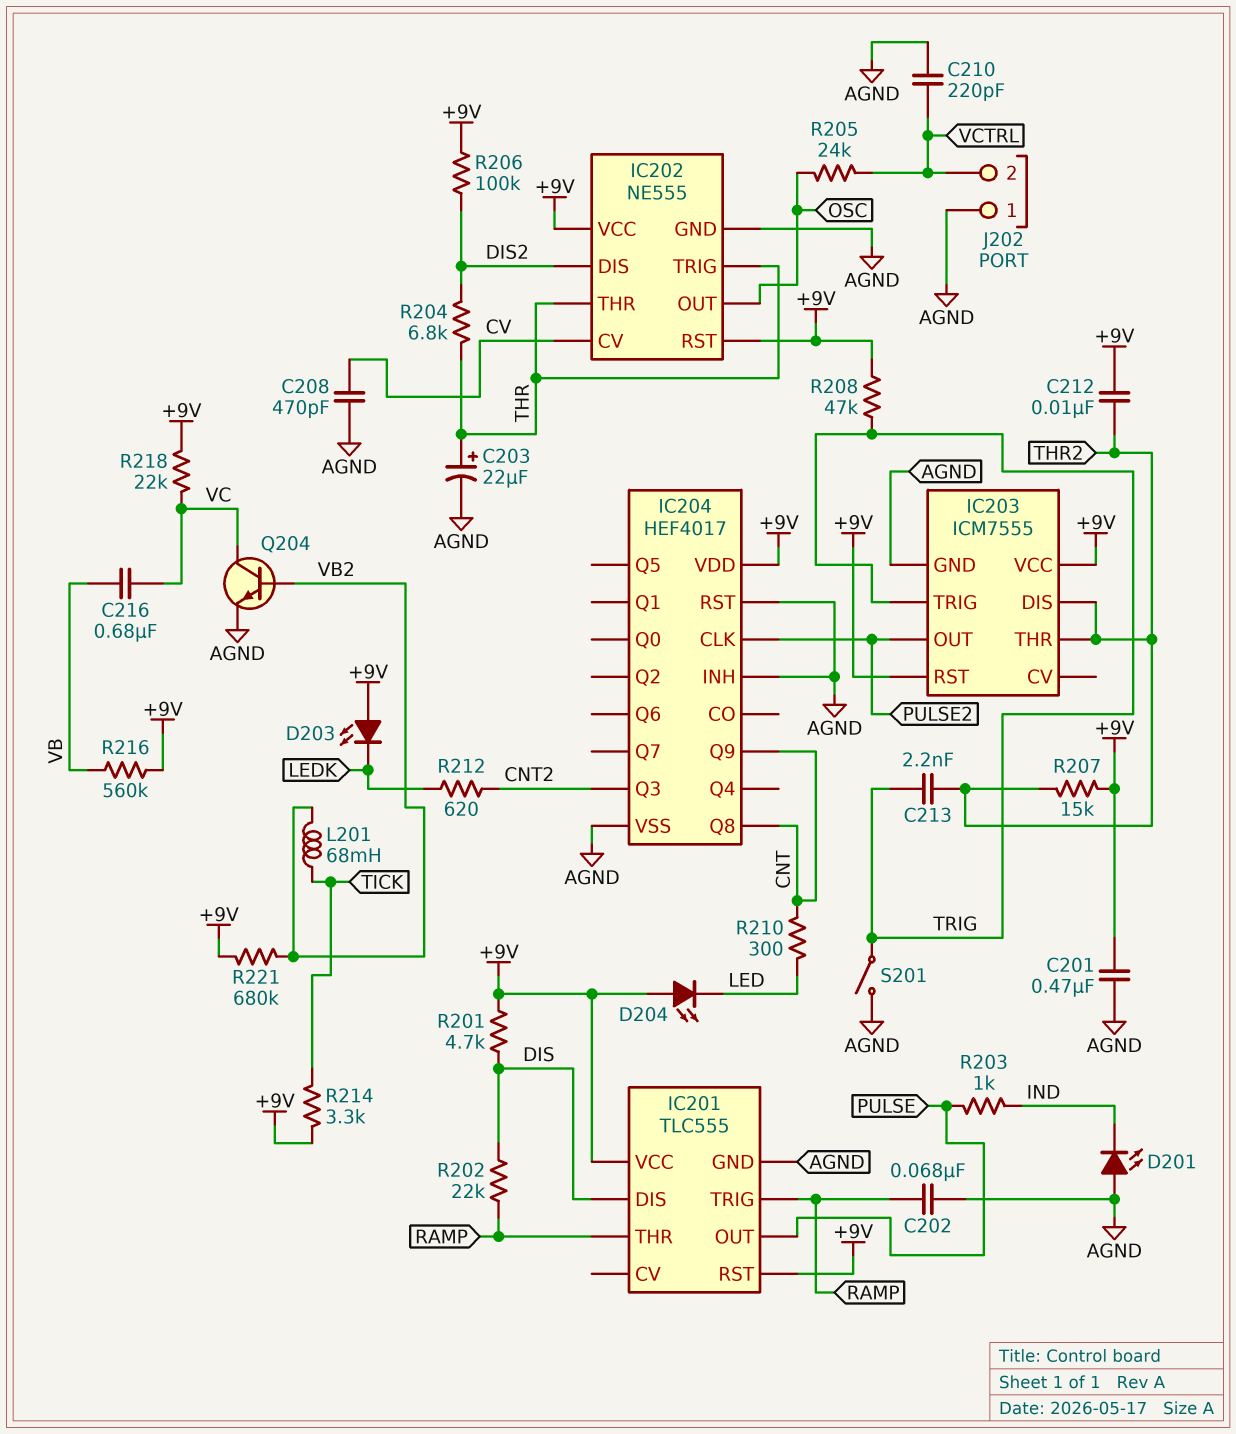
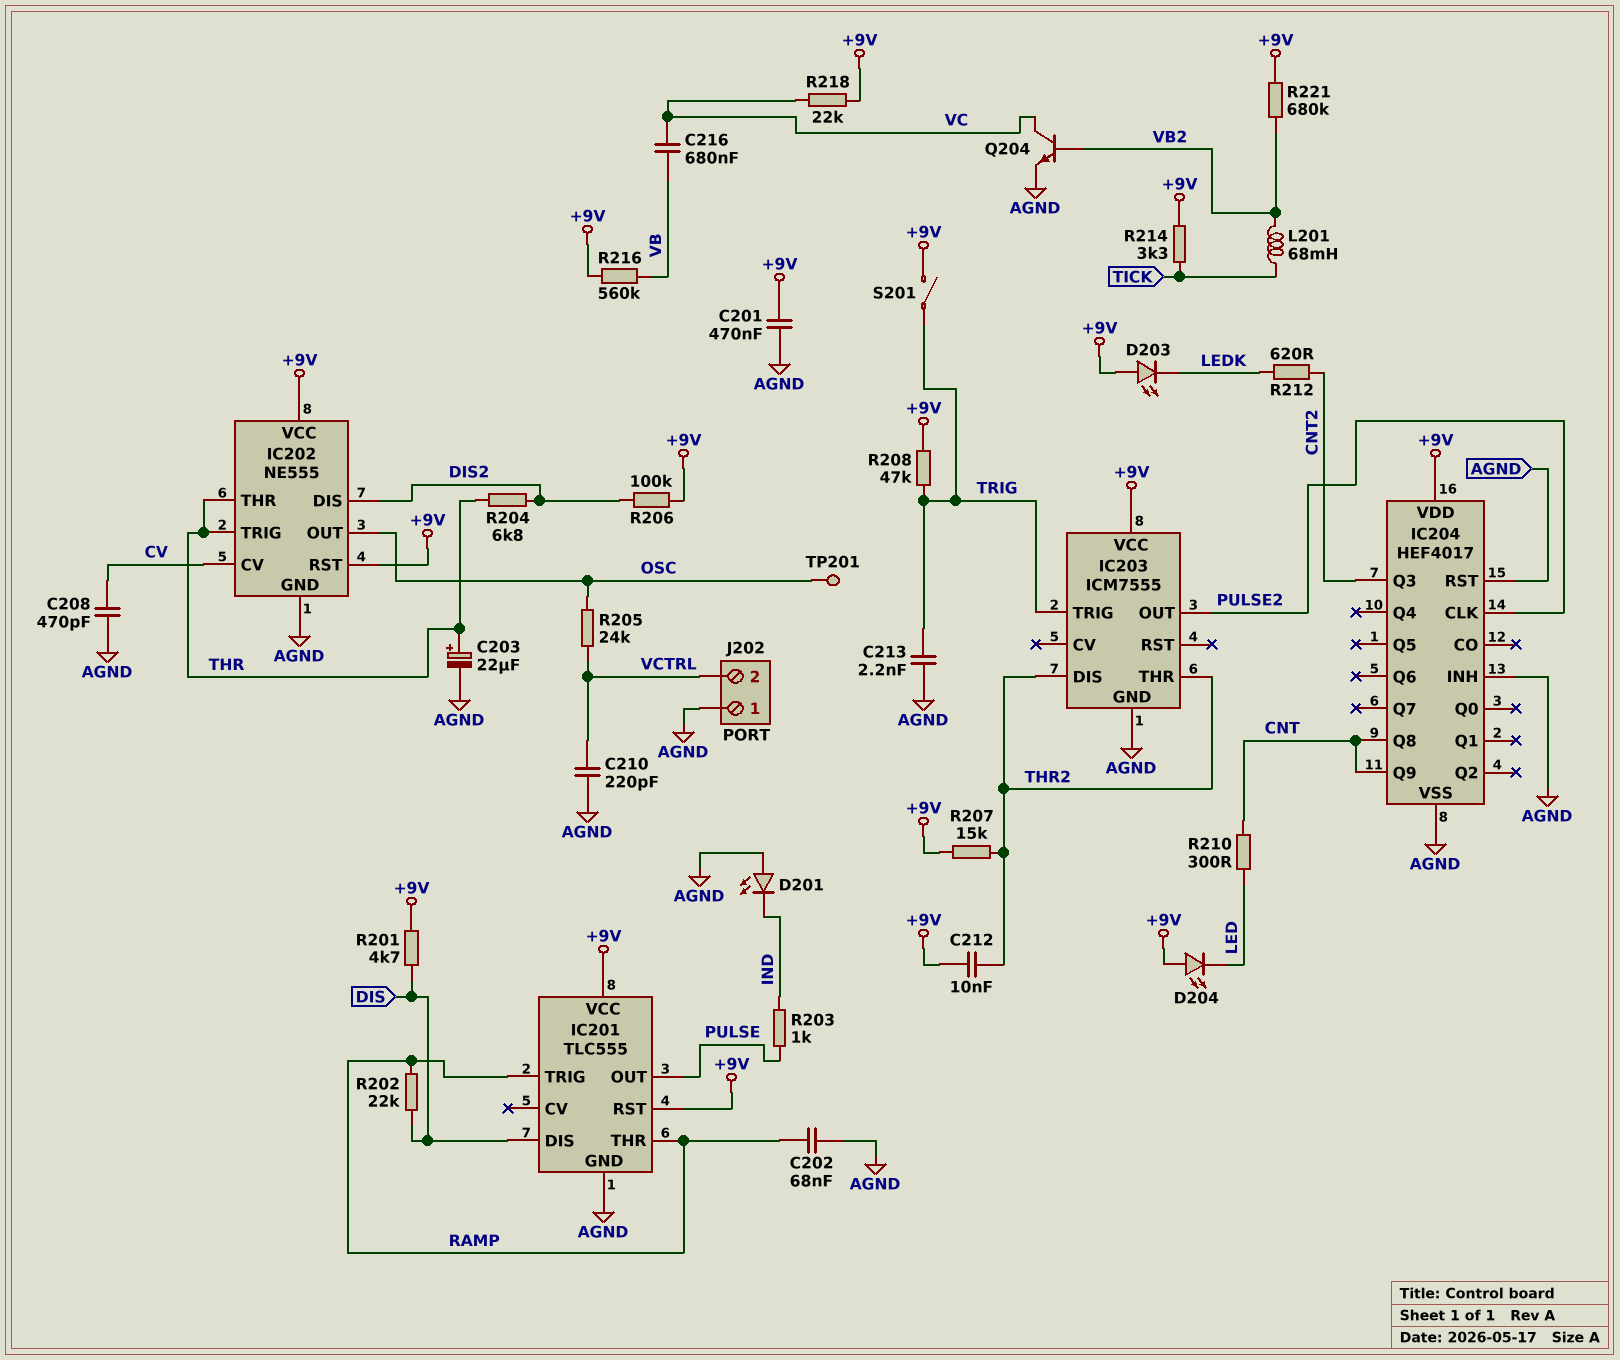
C213: 2.2nF (THR2, TRIG) -> 2.2nF (AGND, TRIG)
IC203 pin RST: +9V -> none
S201: switch (AGND, TRIG) -> switch (+9V, TRIG)
TP201: none -> test point (OSC)

